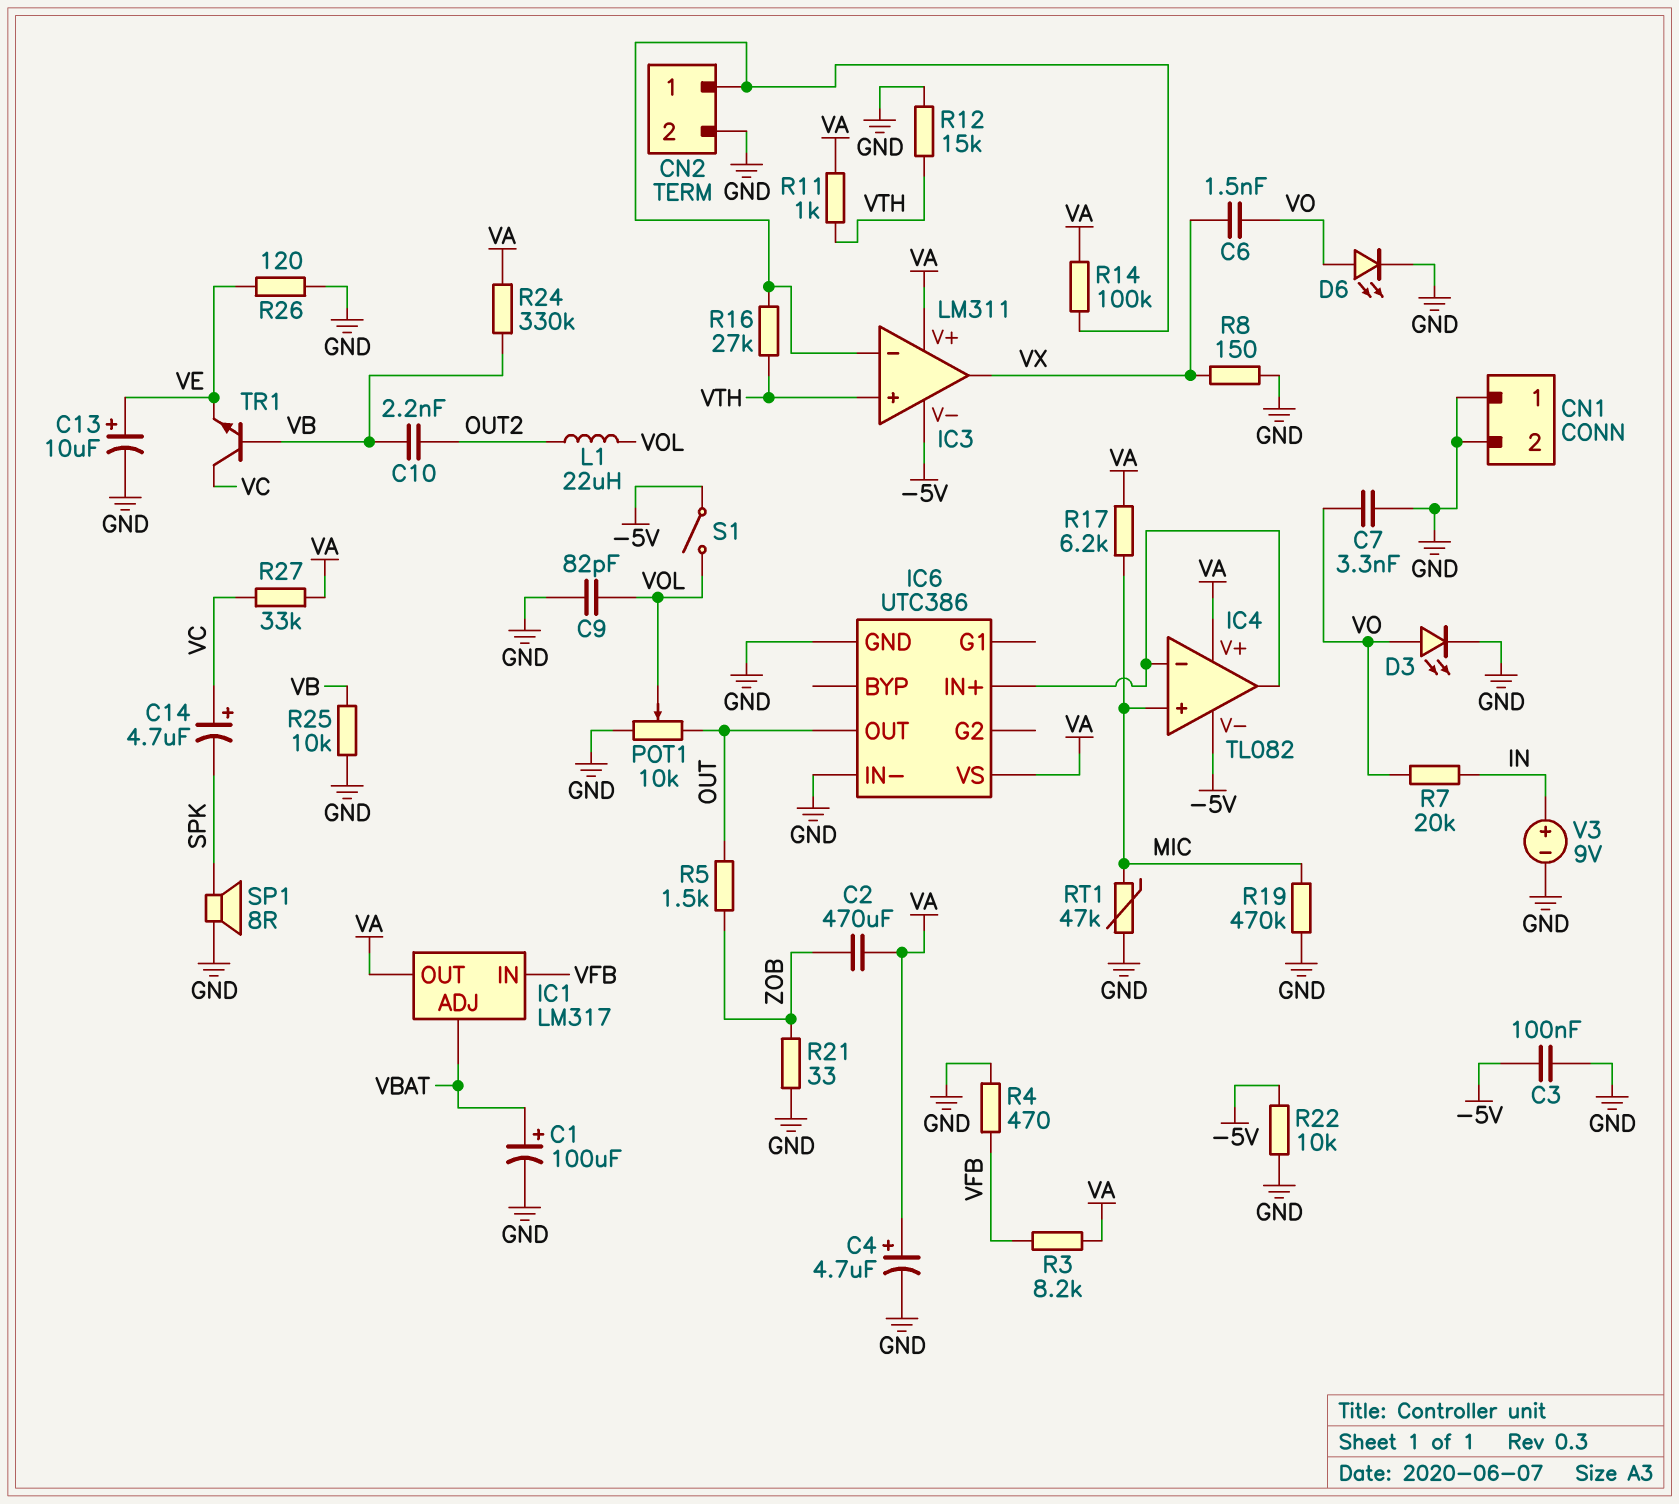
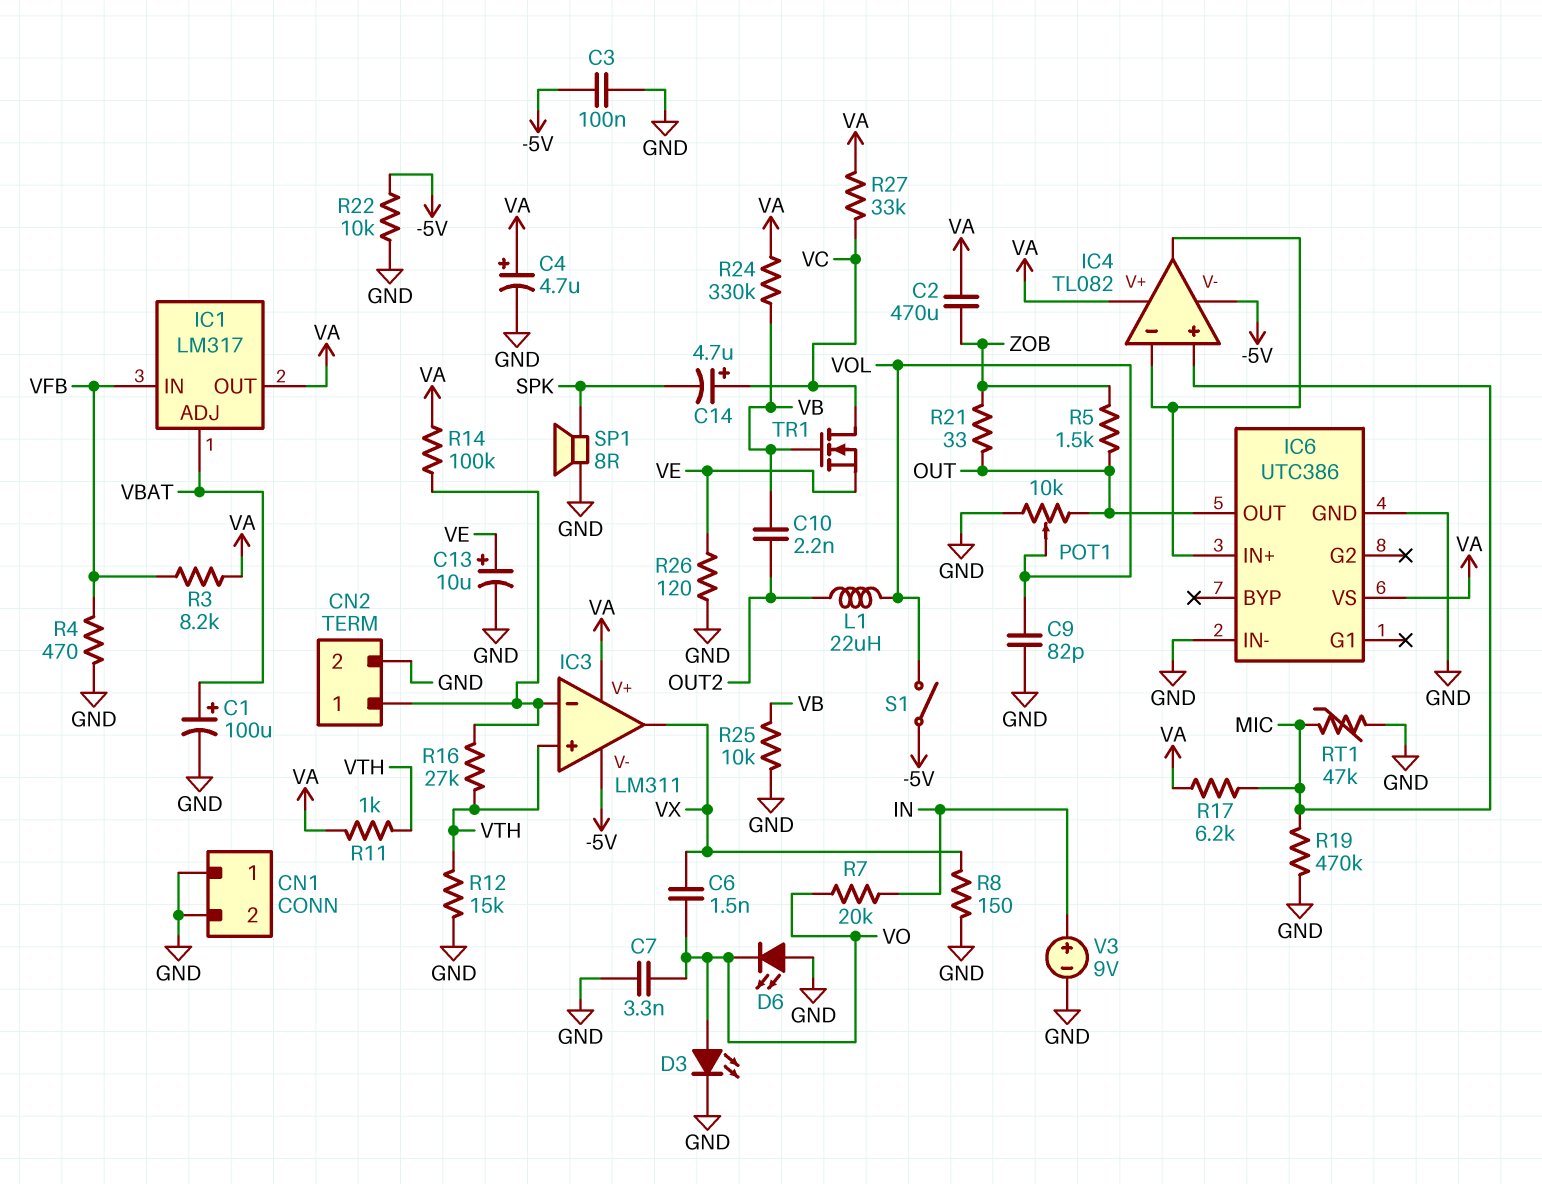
D6: LED (A VO, K GND) -> LED (A GND, K VO)
R21: 33 (GND, ZOB) -> 33 (OUT, ZOB)
TR1: NPN (B VB, C VC, E VE) -> NMOS (G VB, D VC, S VE)

